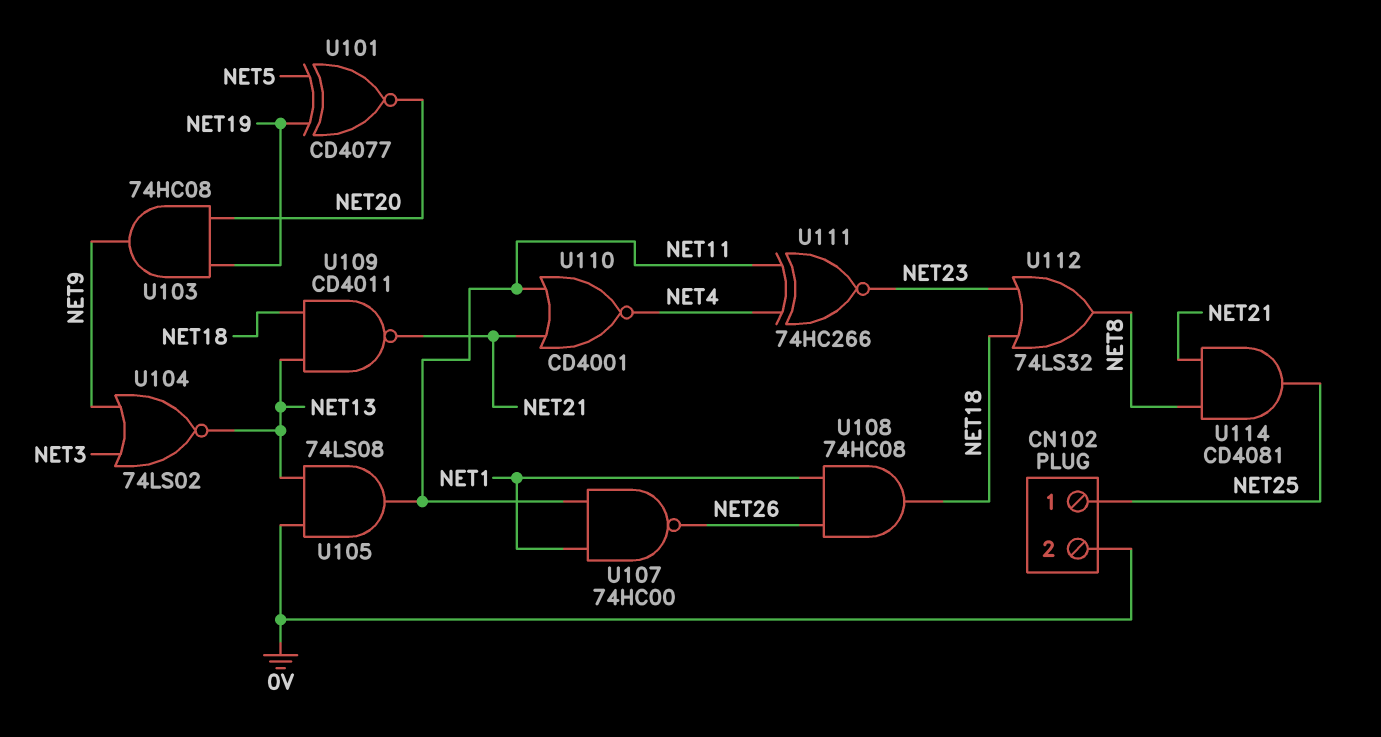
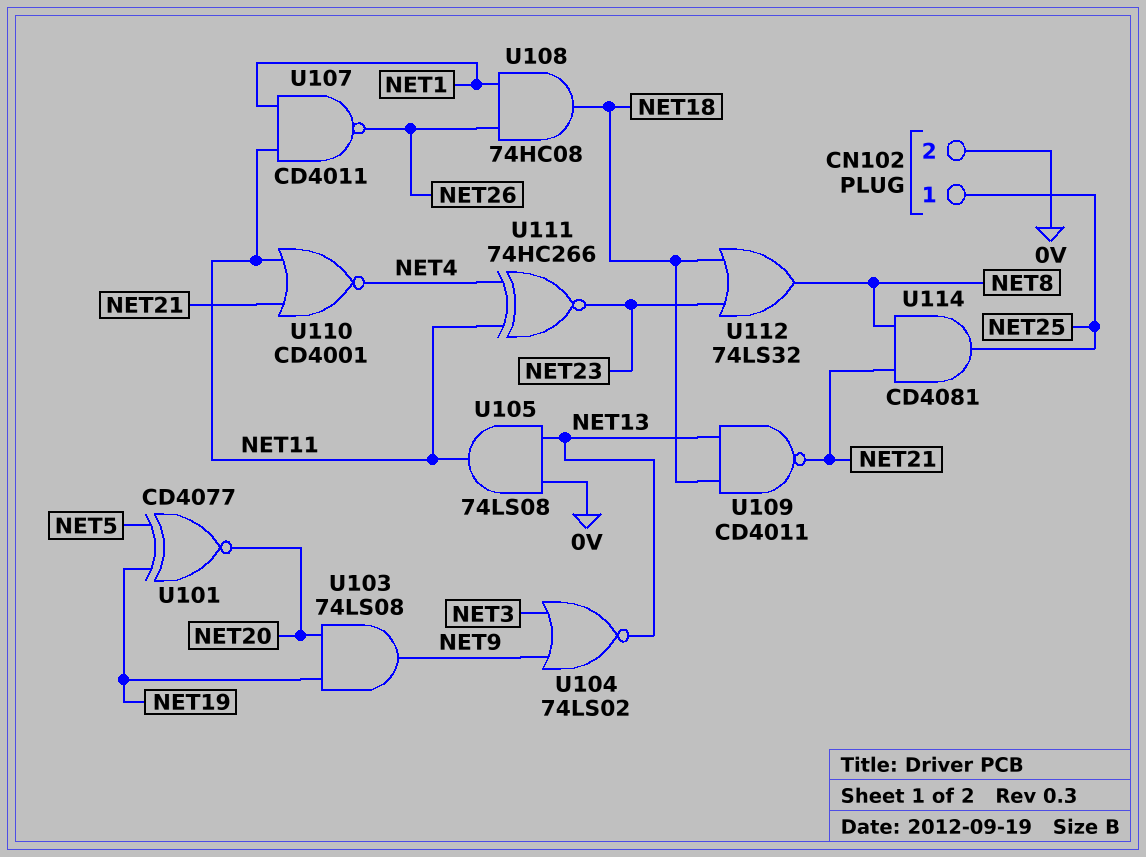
U103: AND 74HC08 (in NET19, in NET20, out NET9) -> AND 74LS08 (in NET19, in NET20, out NET9)
U107: NAND 74HC00 (in NET1, in NET11, out NET26) -> NAND CD4011 (in NET1, in NET11, out NET26)

